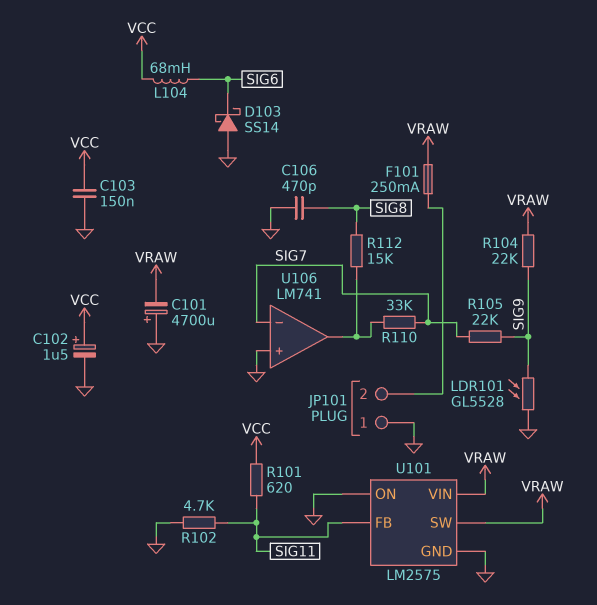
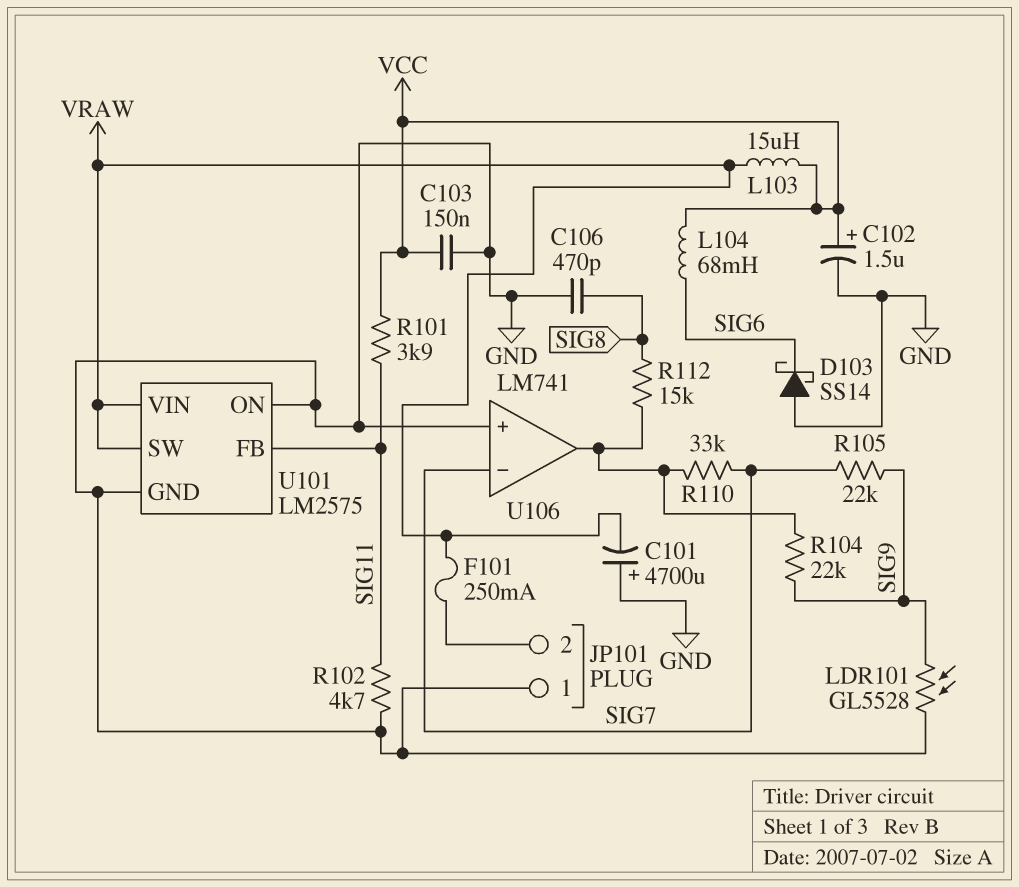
L103: none -> 15uH (VCC, VRAW)
R101: 620 (SIG11, VCC) -> 3.9k (SIG11, VCC)
R104: 22k (SIG9, VRAW) -> 22k (SIG9, U106/out)

